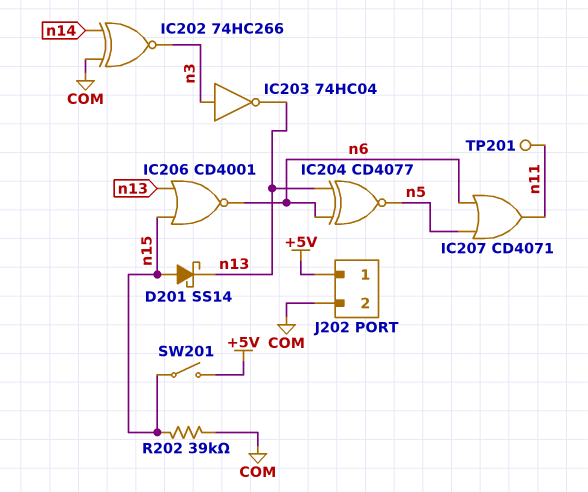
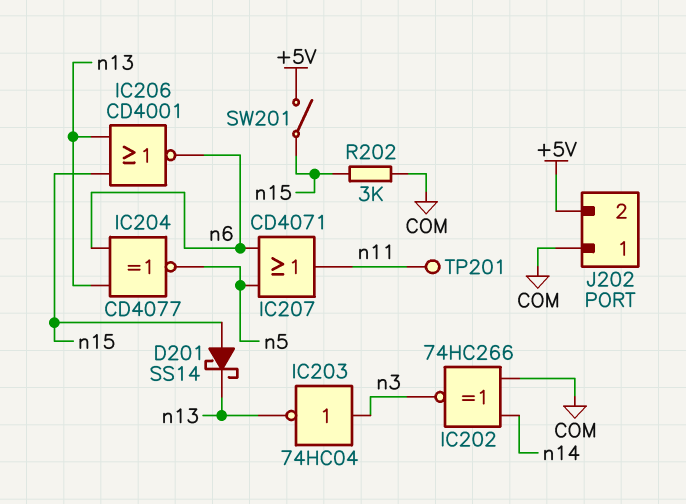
J202 pin 1: +5V -> COM
J202 pin 2: COM -> +5V
R202: 39k (COM, n15) -> 3k (COM, n15)

